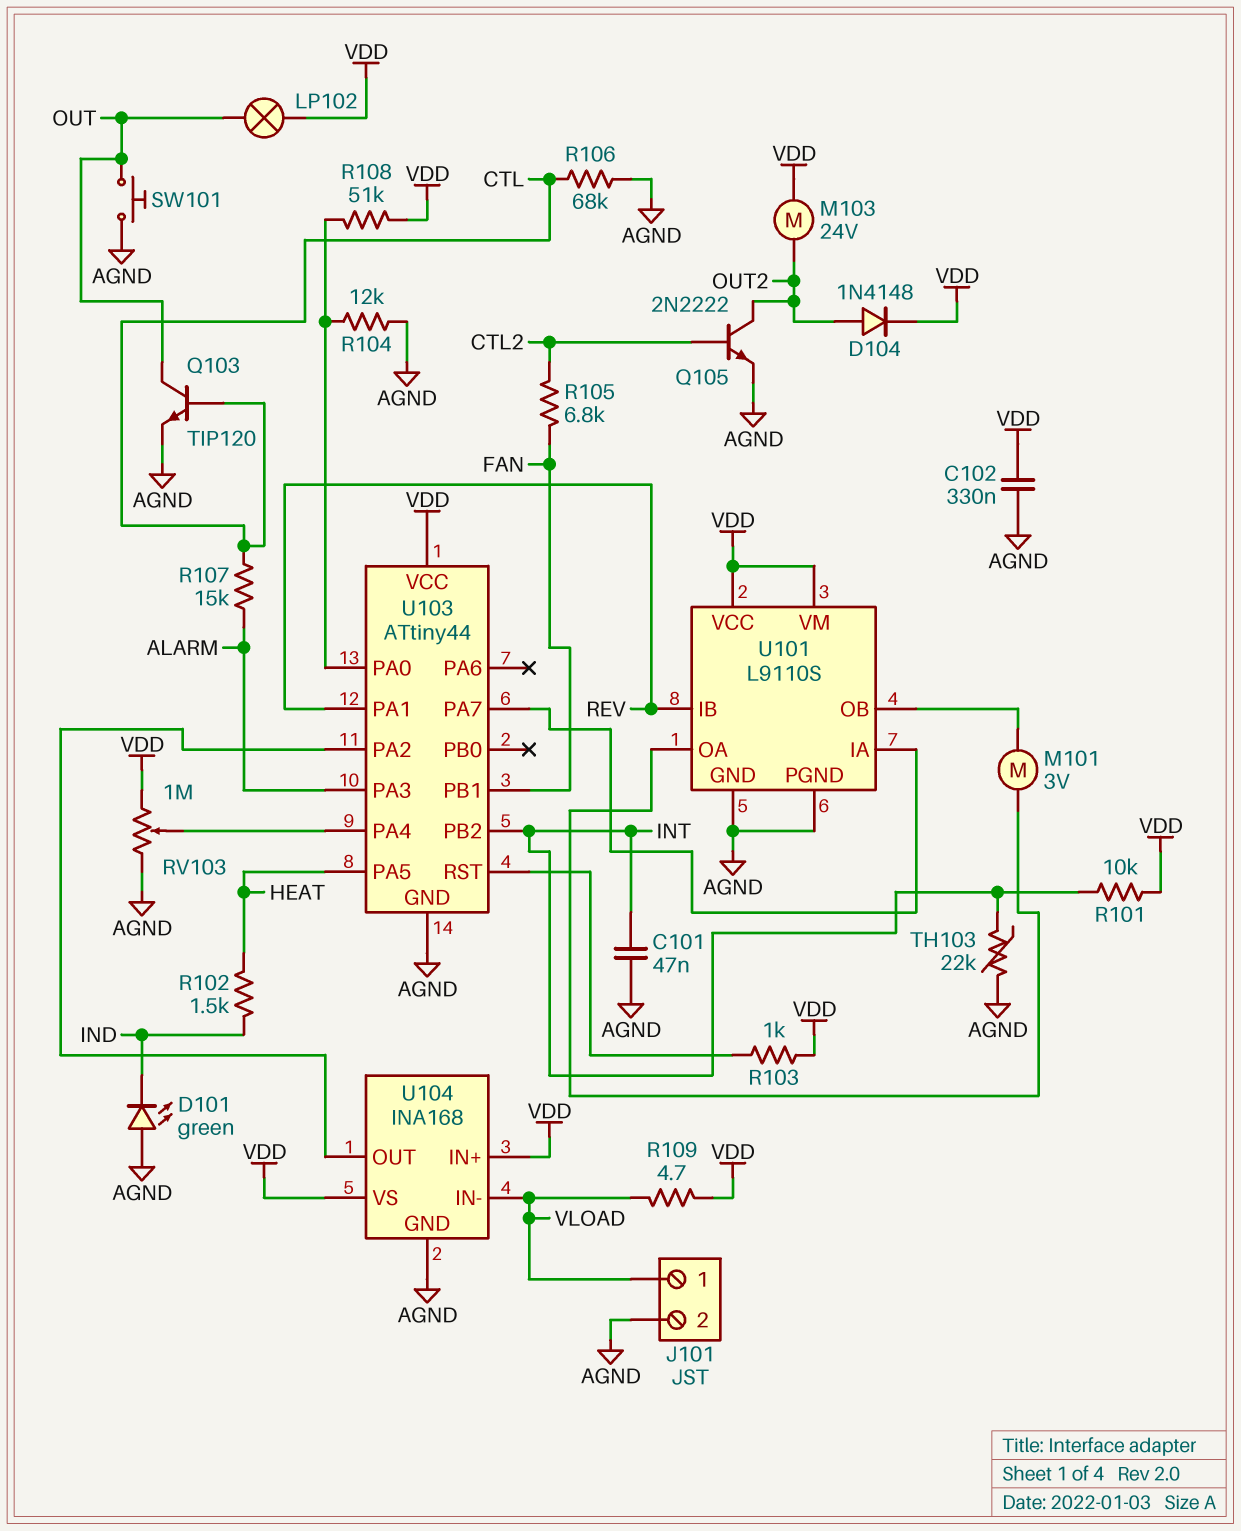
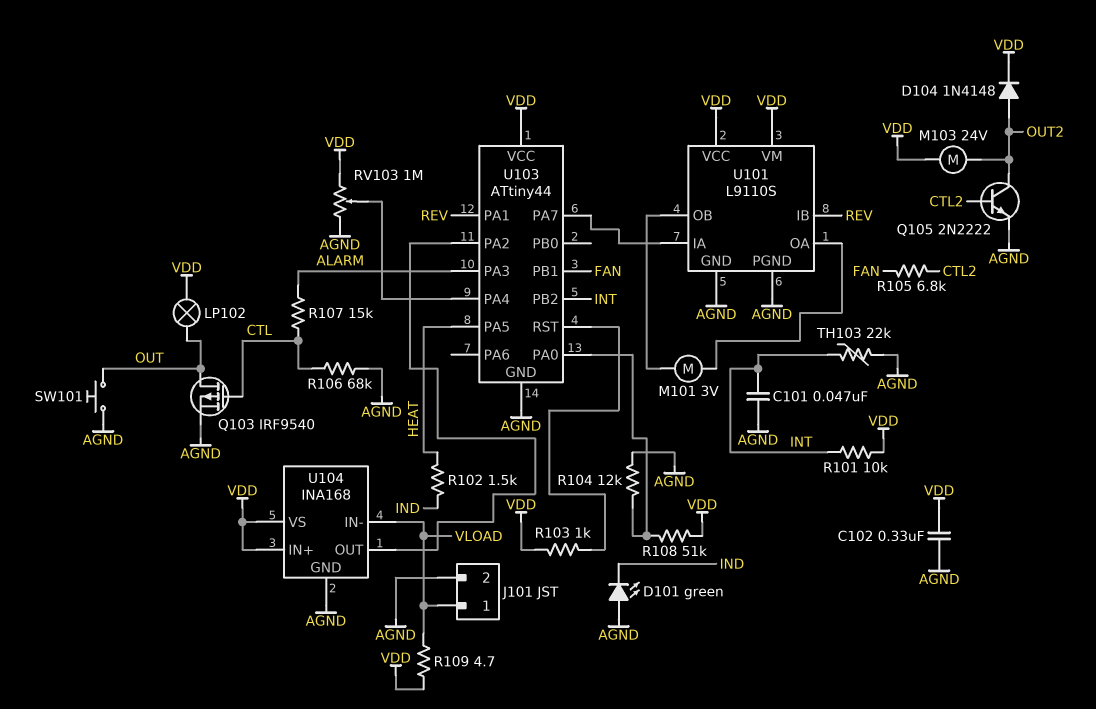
Q103: NPN TIP120 (B CTL, C OUT, E AGND) -> PMOS IRF9540 (G CTL, D OUT, S AGND)

